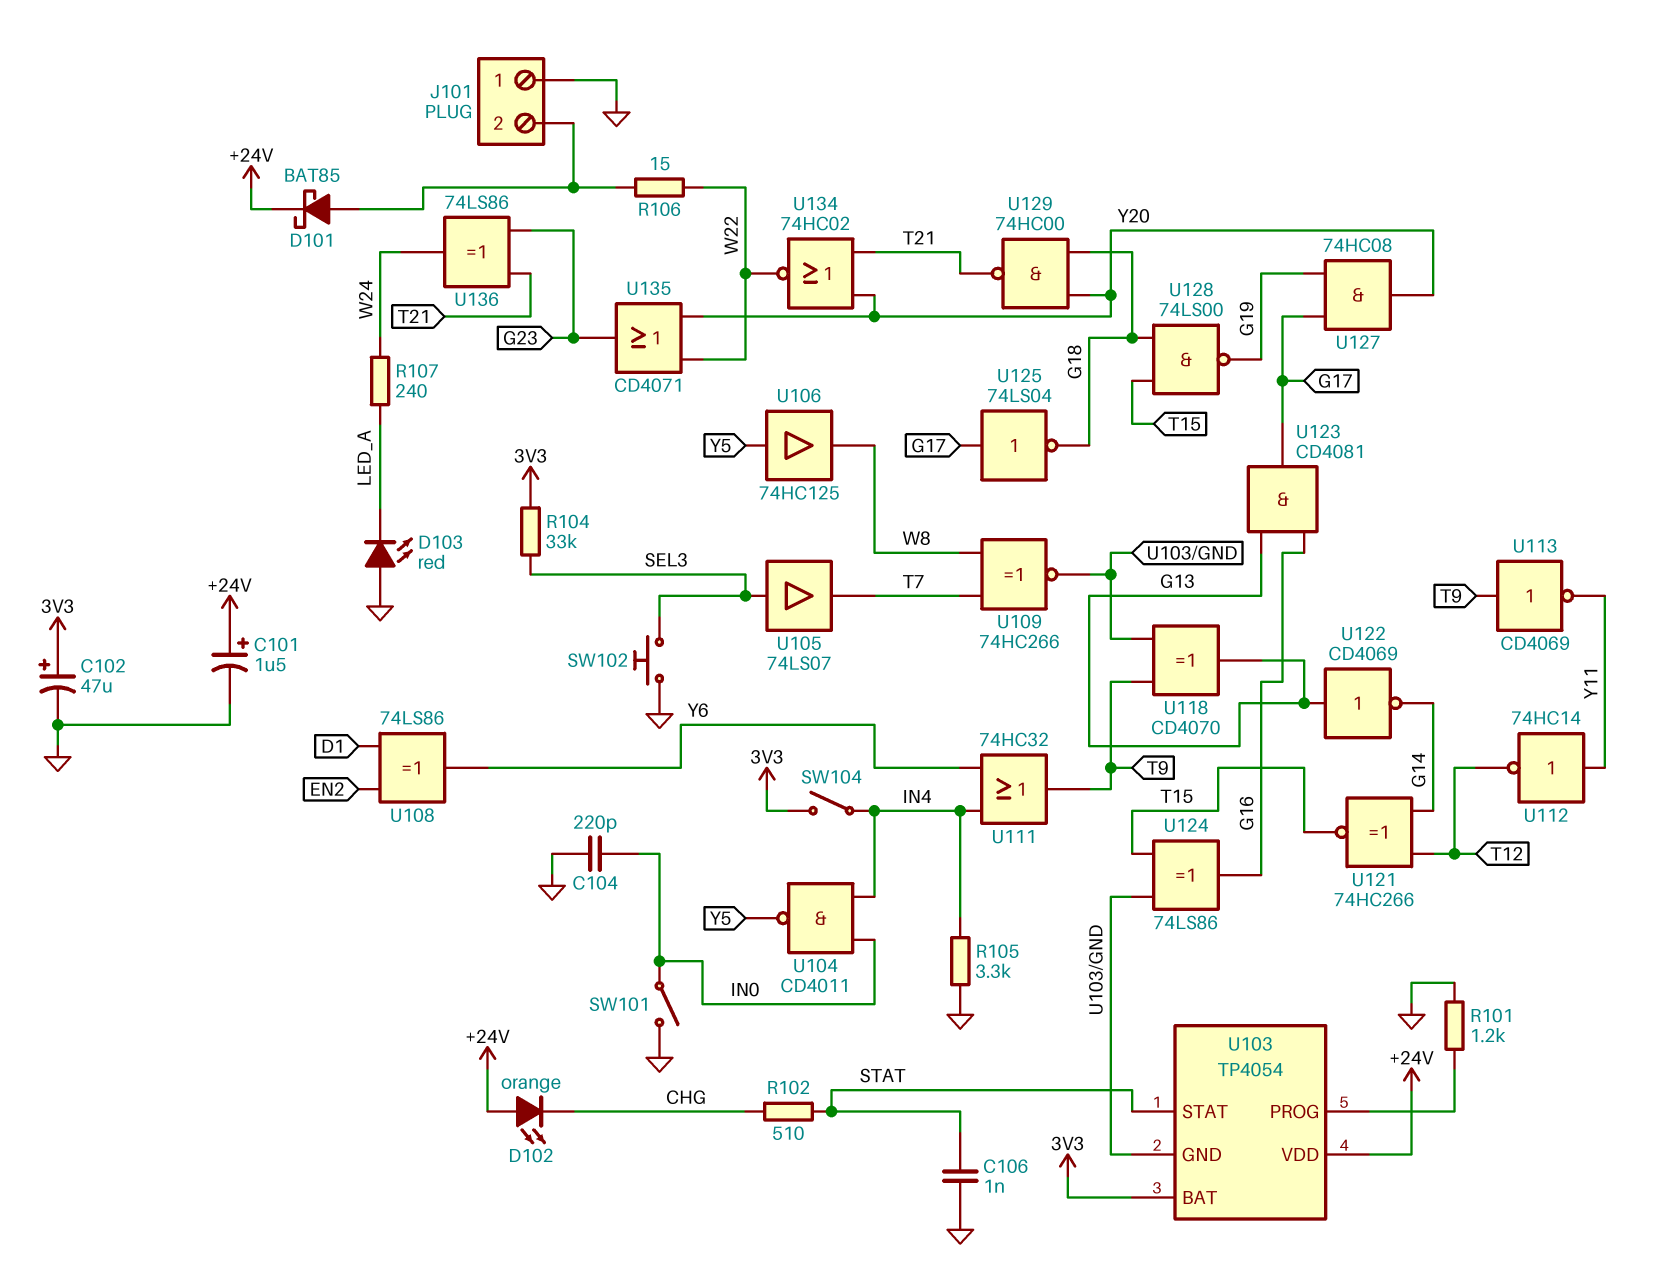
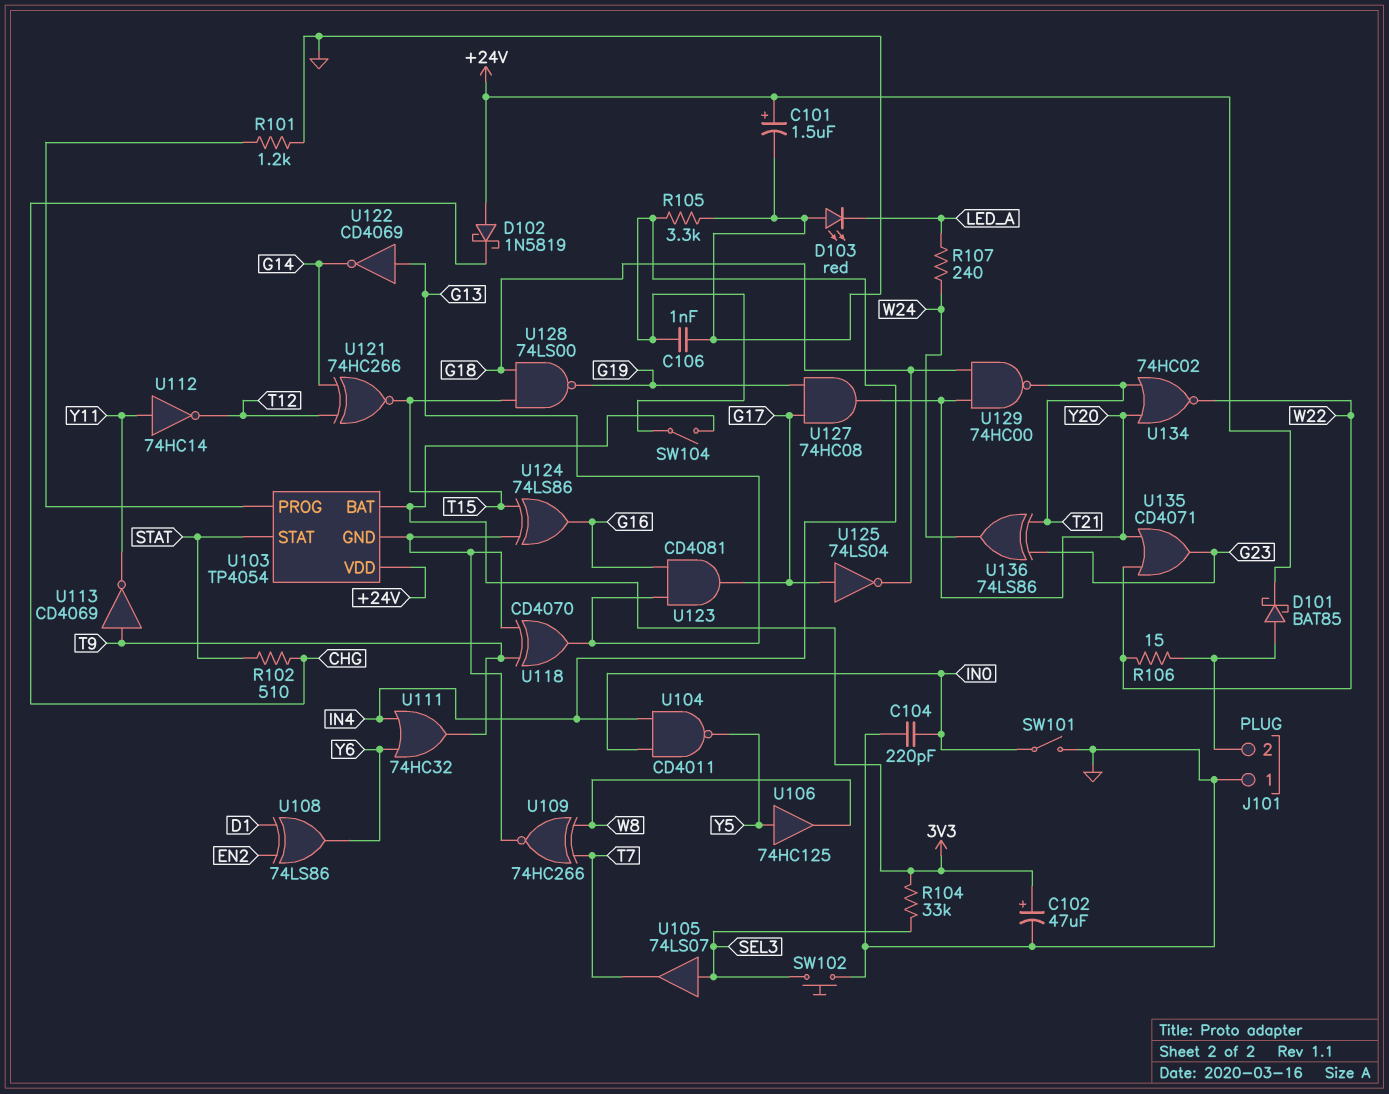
C106: 1nF (GND, STAT) -> 1nF (GND, IN4)
D102: LED orange (A +24V, K CHG) -> schottky 1N5819 (A +24V, K CHG)

